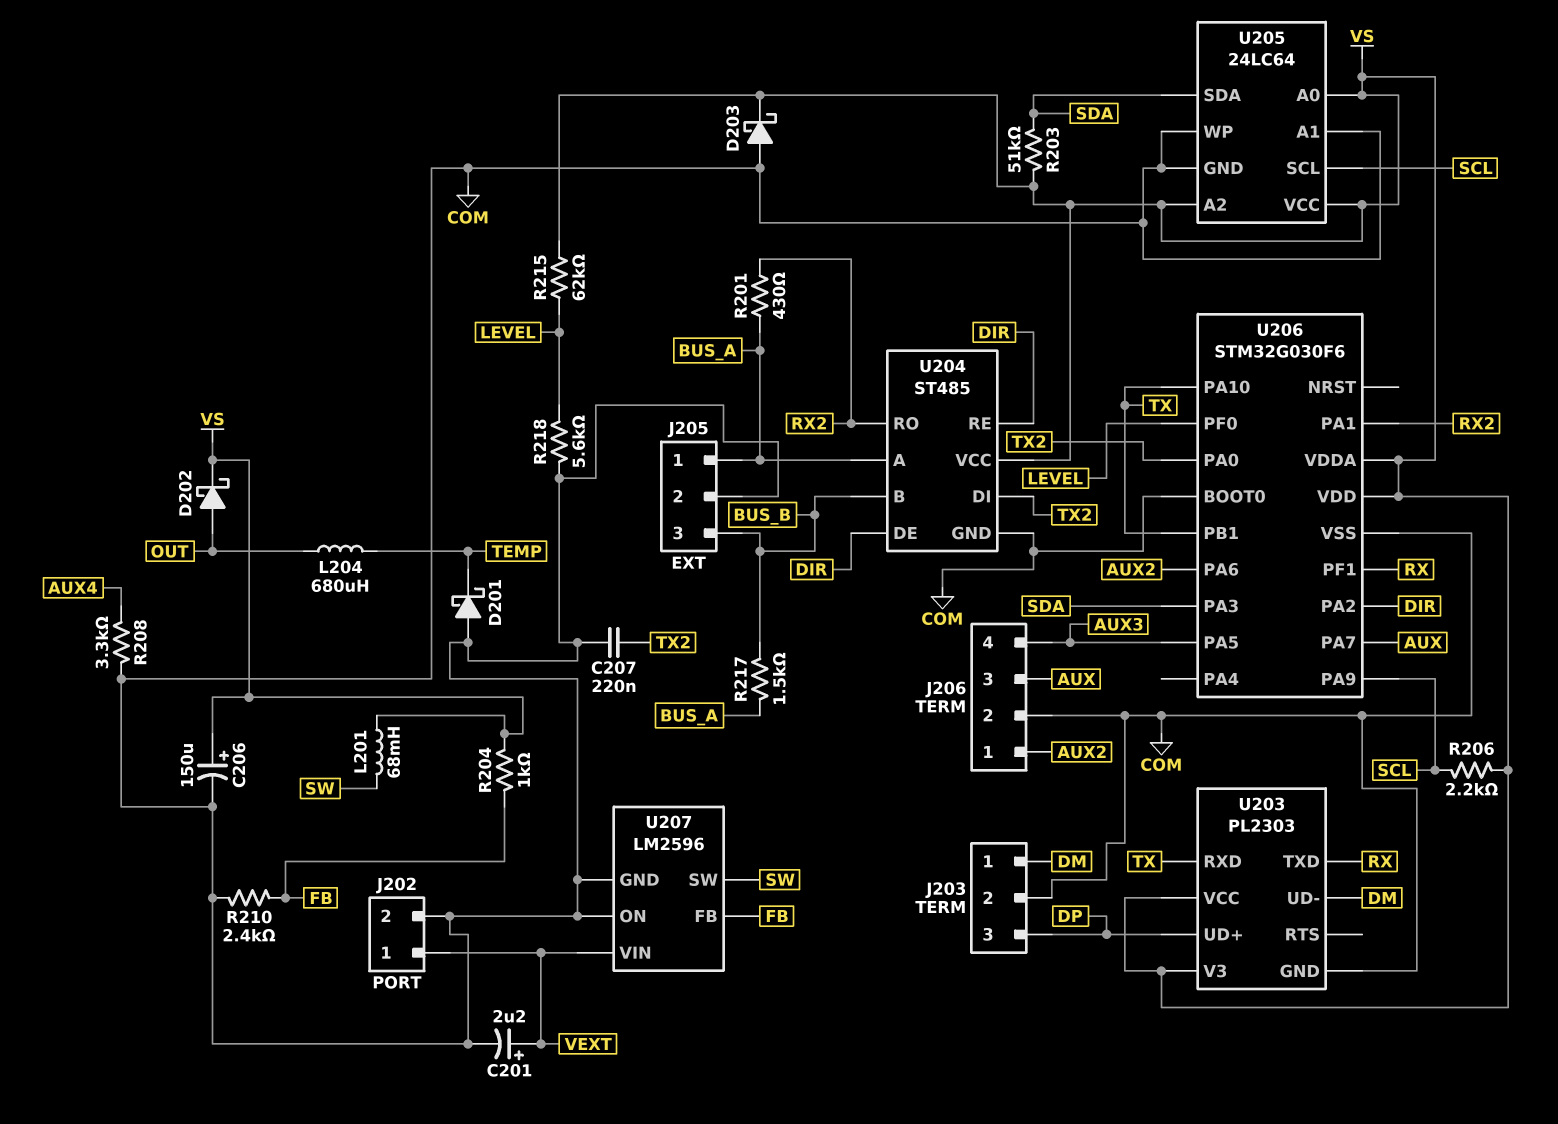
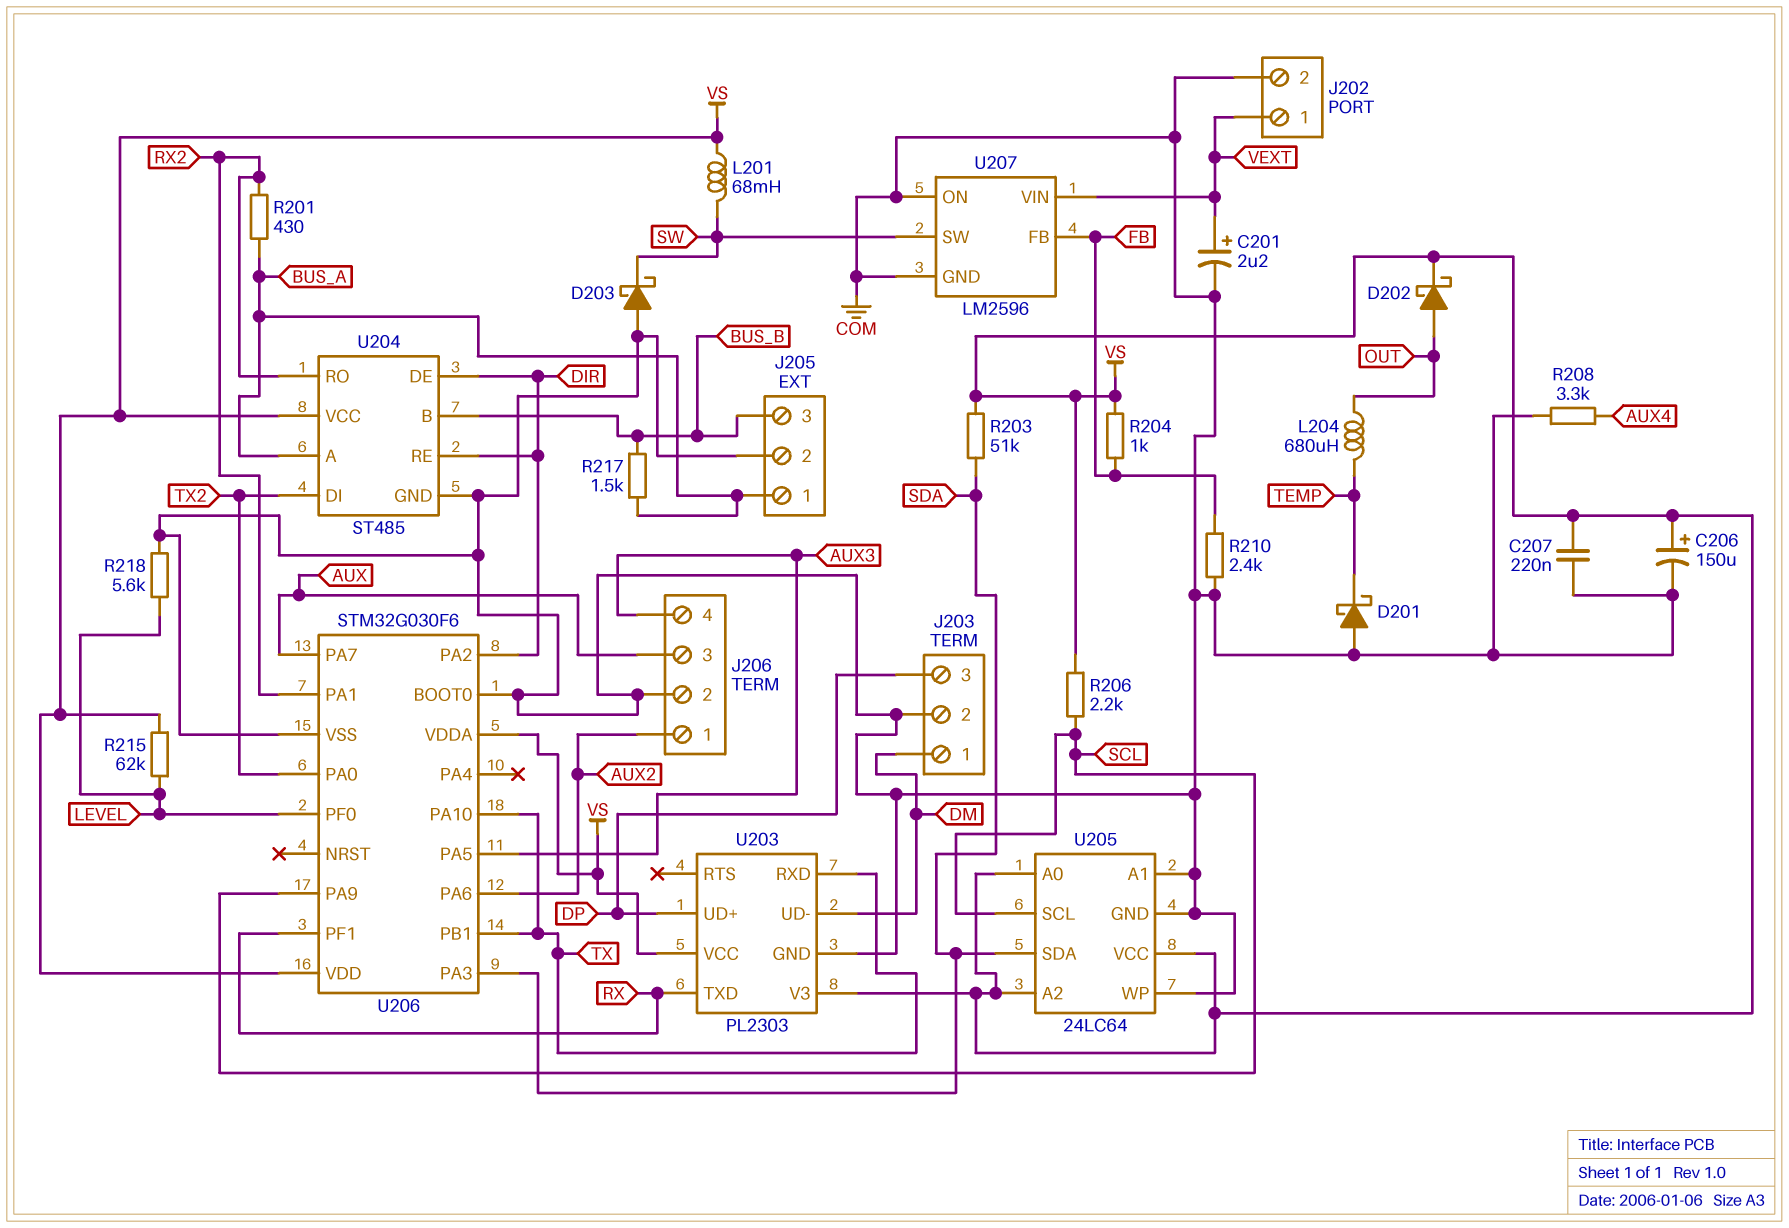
C207: 220nF (COM, TX2) -> 220nF (COM, VS)
D203: schottky (A COM, K VS) -> schottky (A COM, K SW)

